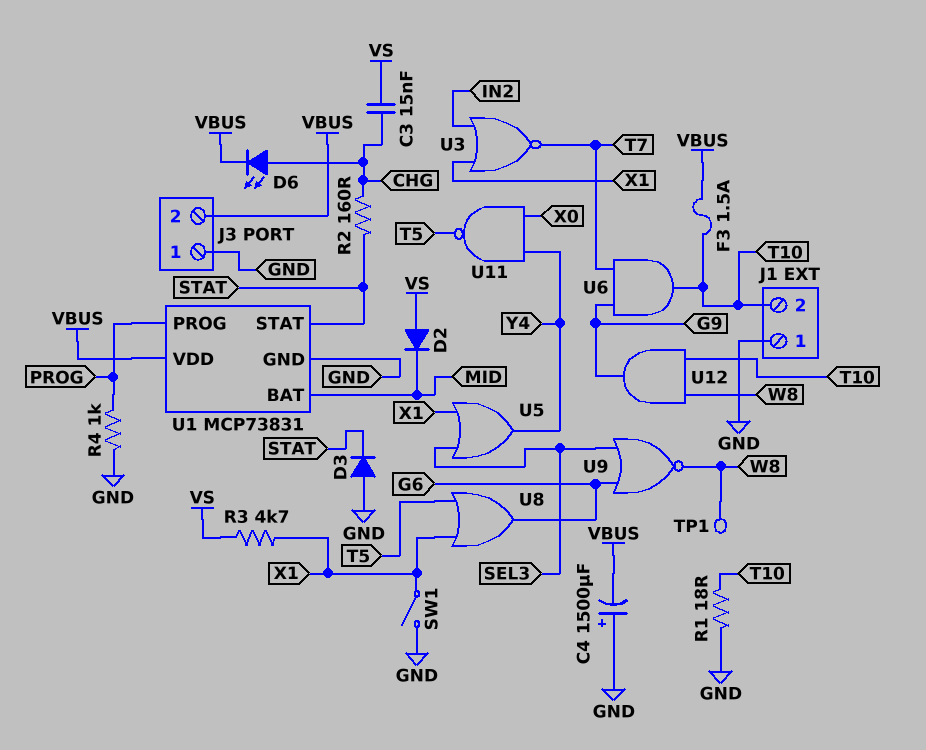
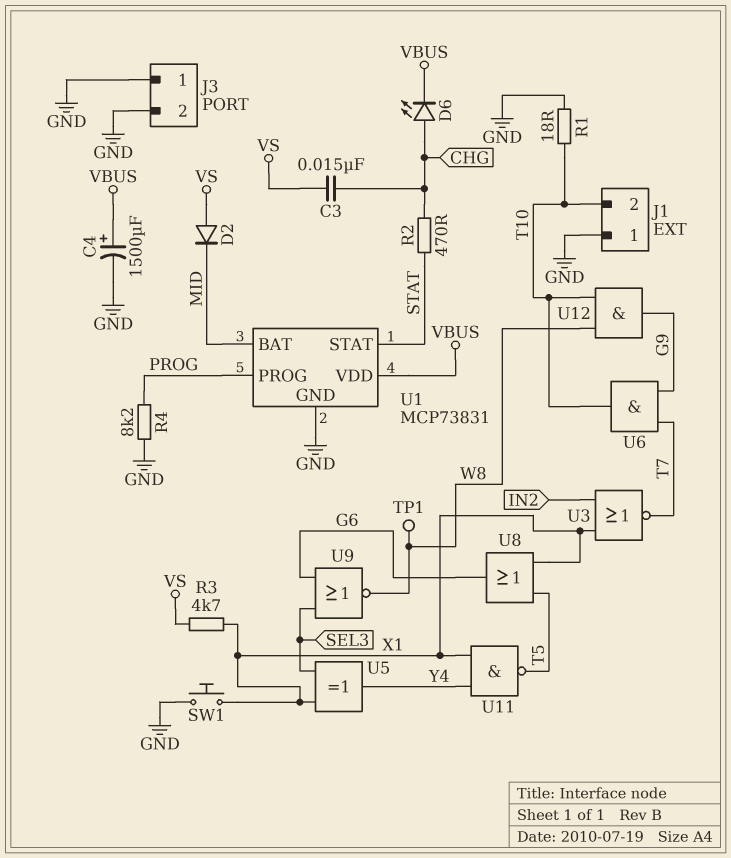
C4: 1500uF (plus GND, minus VBUS) -> 1500uF (plus VBUS, minus GND)
D3: diode (A GND, K STAT) -> none
F3: 1.5A (T10, VBUS) -> none
J3 pin 2: VBUS -> GND
R2: 160 (CHG, STAT) -> 470 (CHG, STAT)
R4: 1k (GND, PROG) -> 8.2k (GND, PROG)
SW1: switch (GND, X1) -> button (GND, X1)
U5: OR (in SEL3, in X1, out Y4) -> XOR (in SEL3, in X1, out Y4)
U11: NAND (in X0, in Y4, out T5) -> NAND (in X1, in Y4, out T5)

